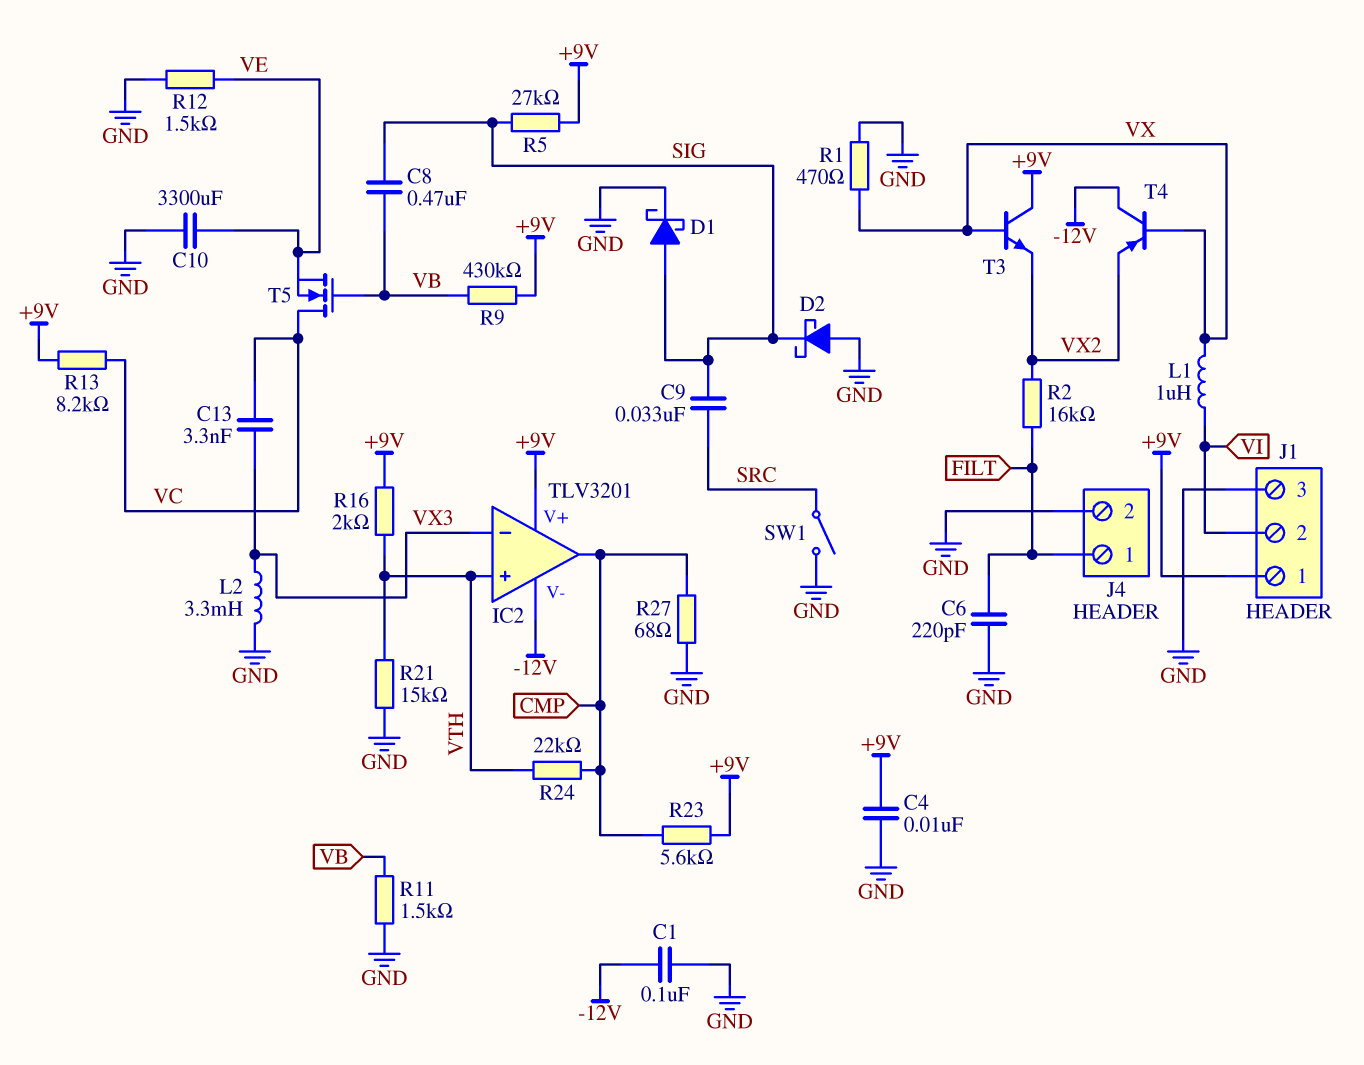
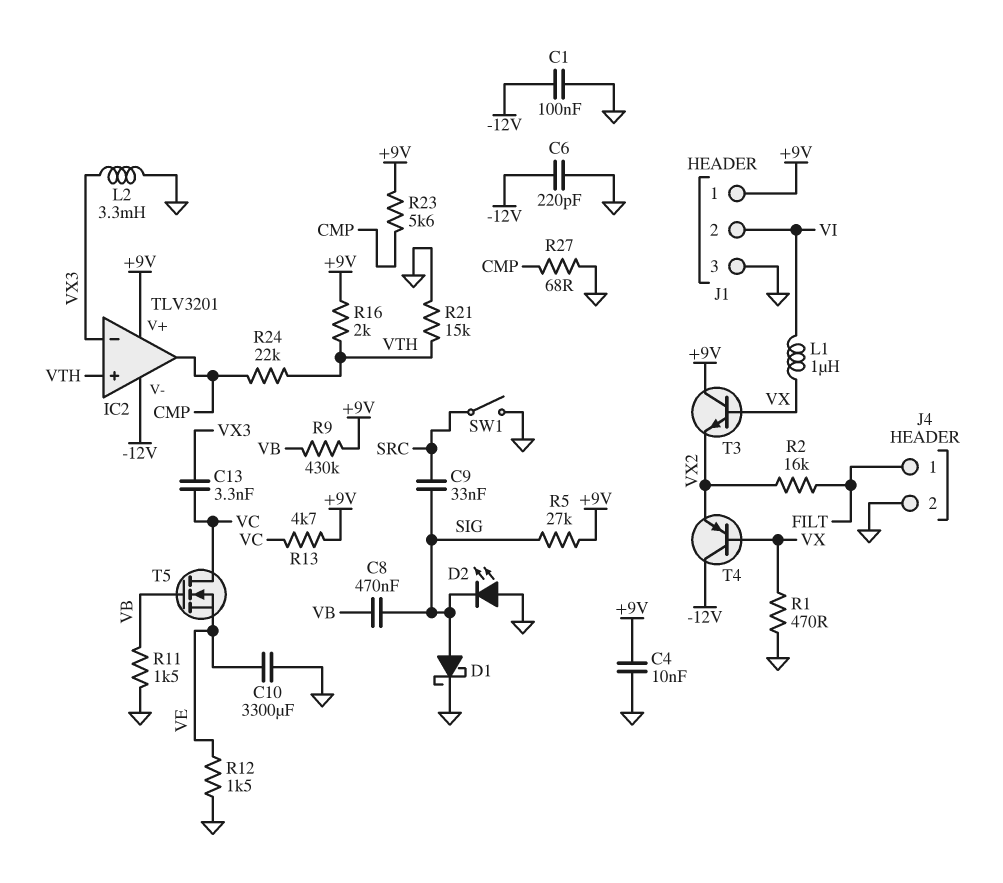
C6: 220pF (FILT, GND) -> 220pF (-12V, GND)
D2: schottky (A GND, K SIG) -> LED (A GND, K SIG)
R13: 8.2k (+9V, VC) -> 4.7k (+9V, VC)

